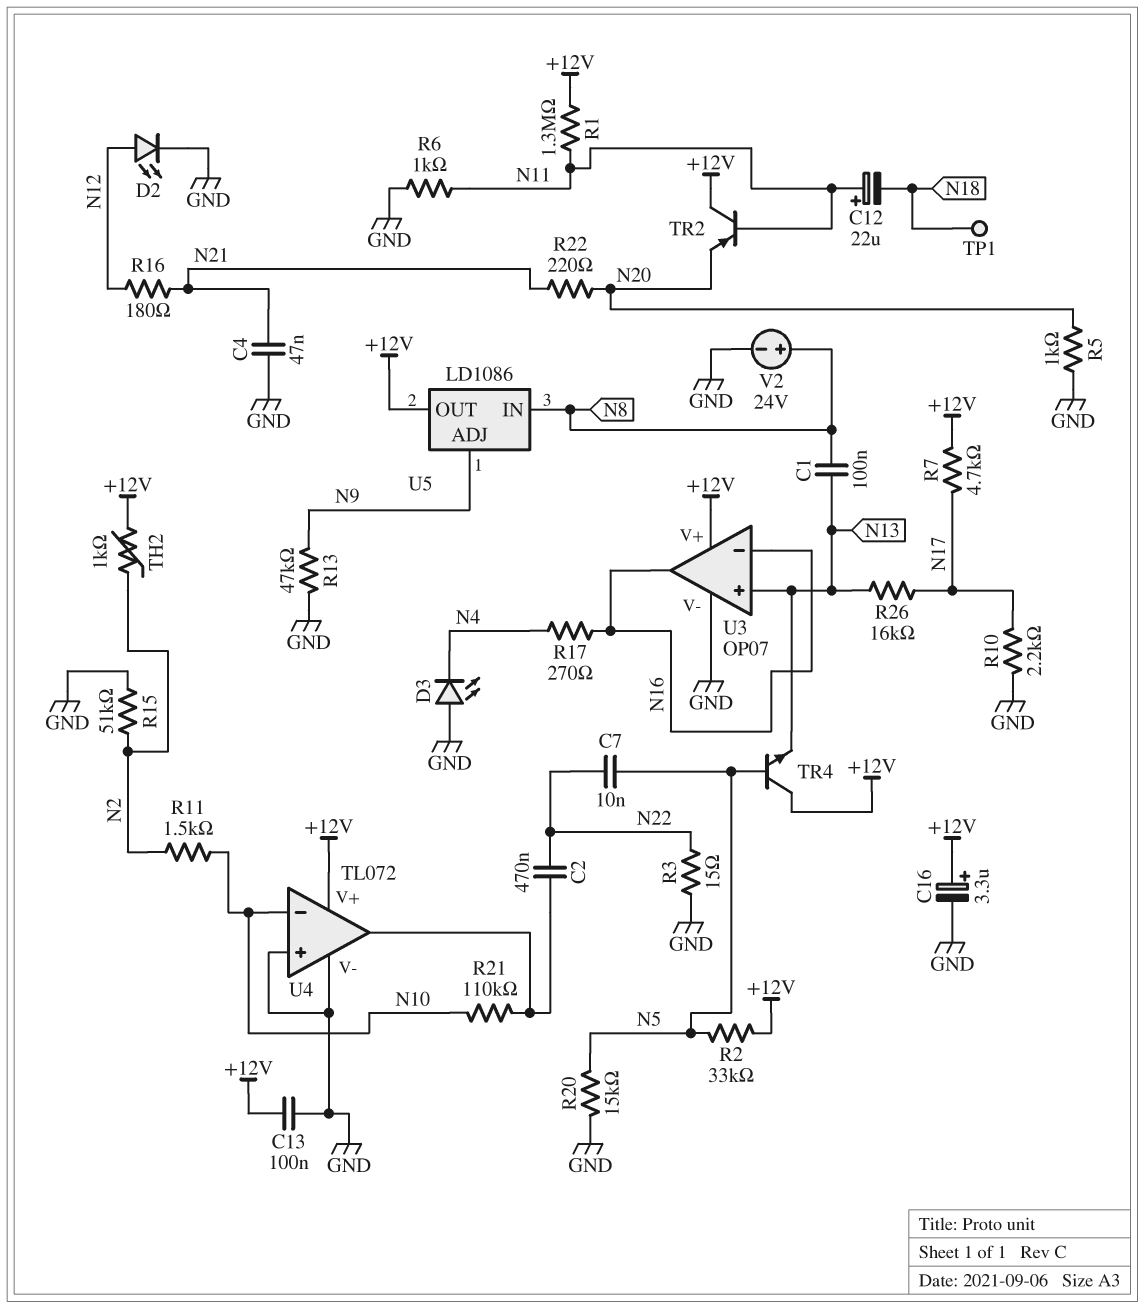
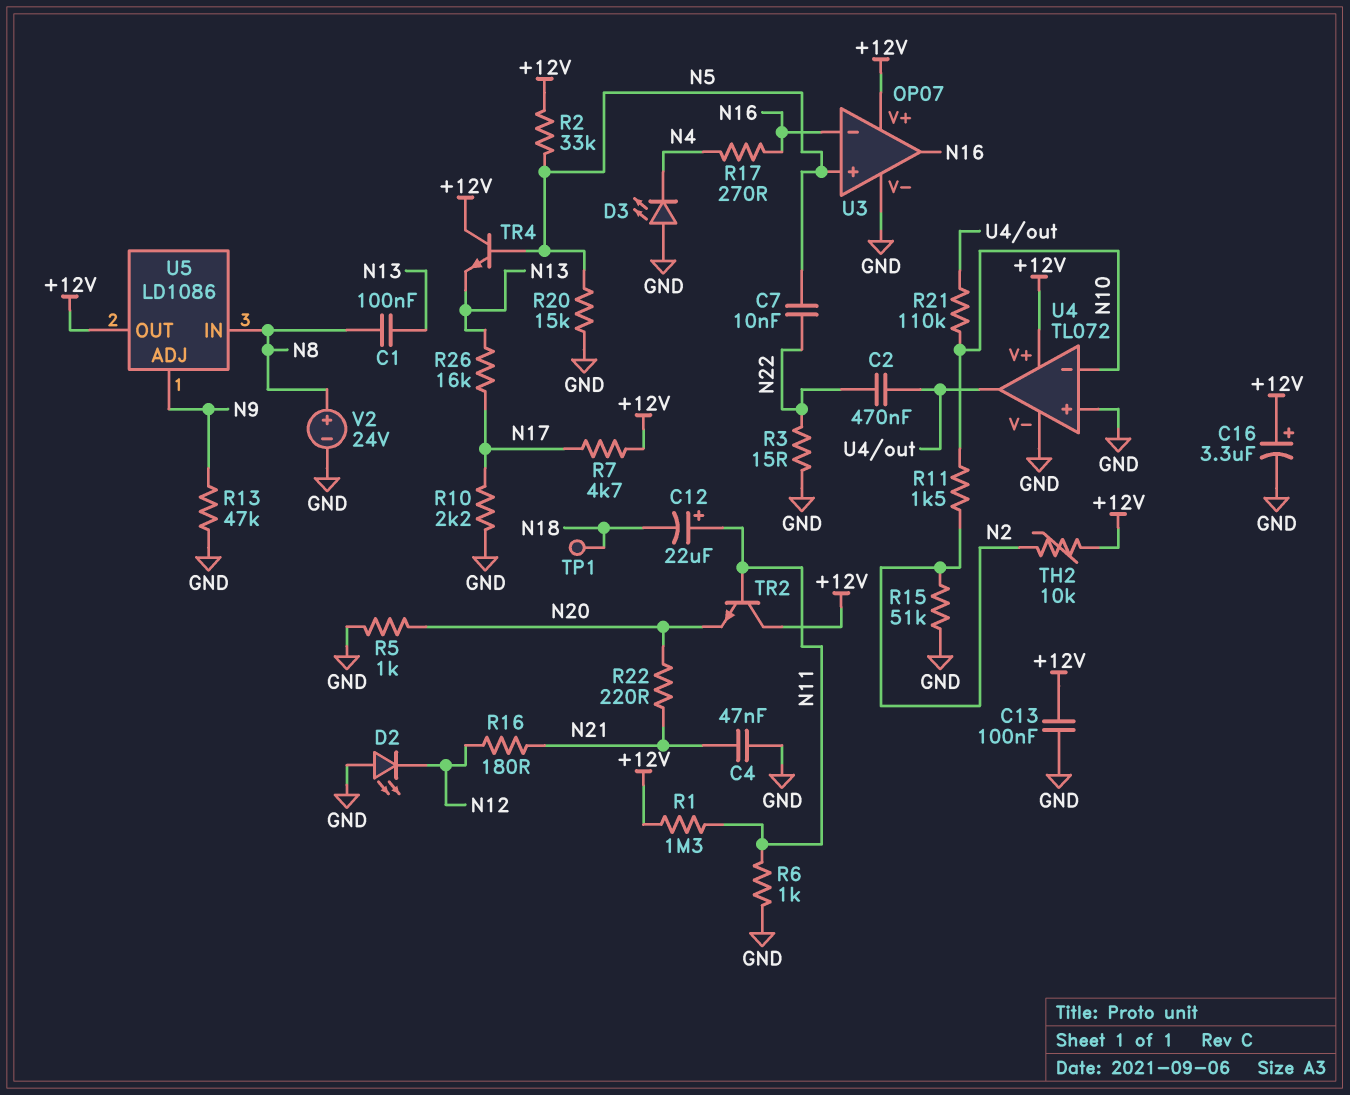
D2: LED (A N12, K GND) -> LED (A GND, K N12)
TH2: 1k (+12V, N2) -> 10k (+12V, N2)
TR2: PNP (B N11, C +12V, E N20) -> NPN (B N11, C +12V, E N20)
U3 pin in+: N13 -> N5

